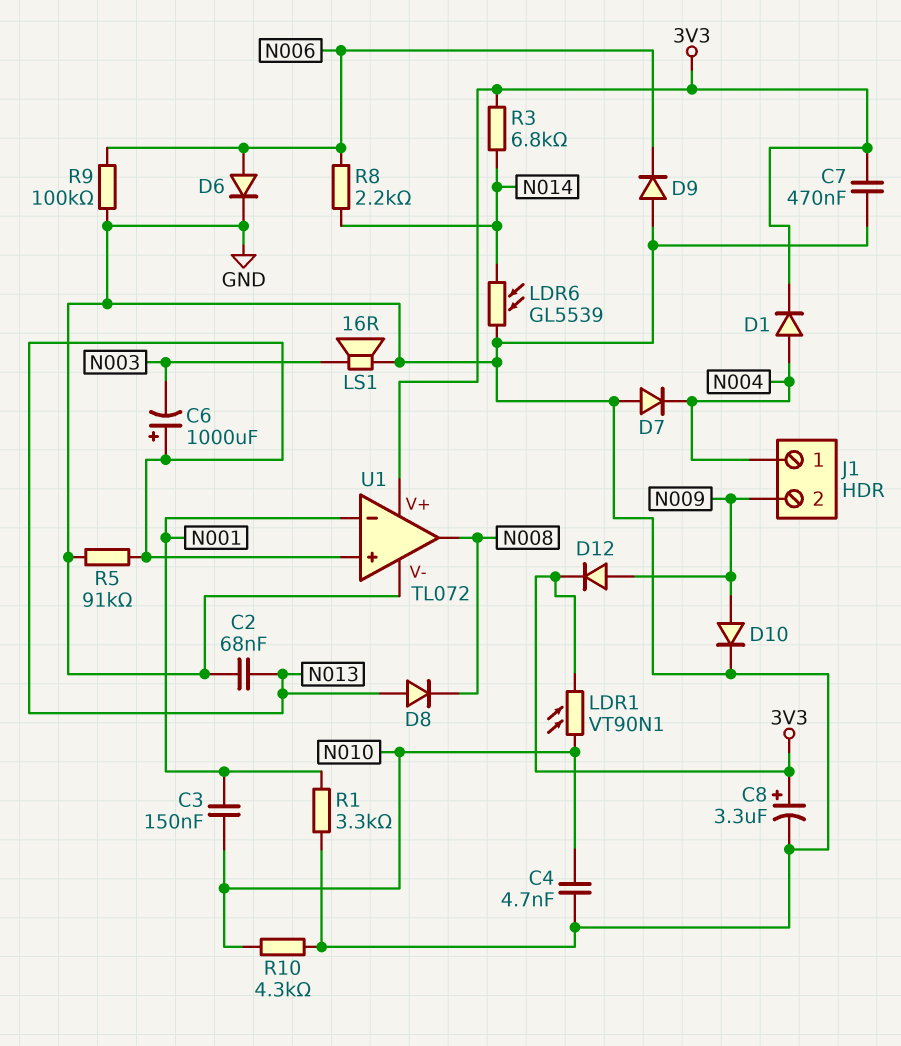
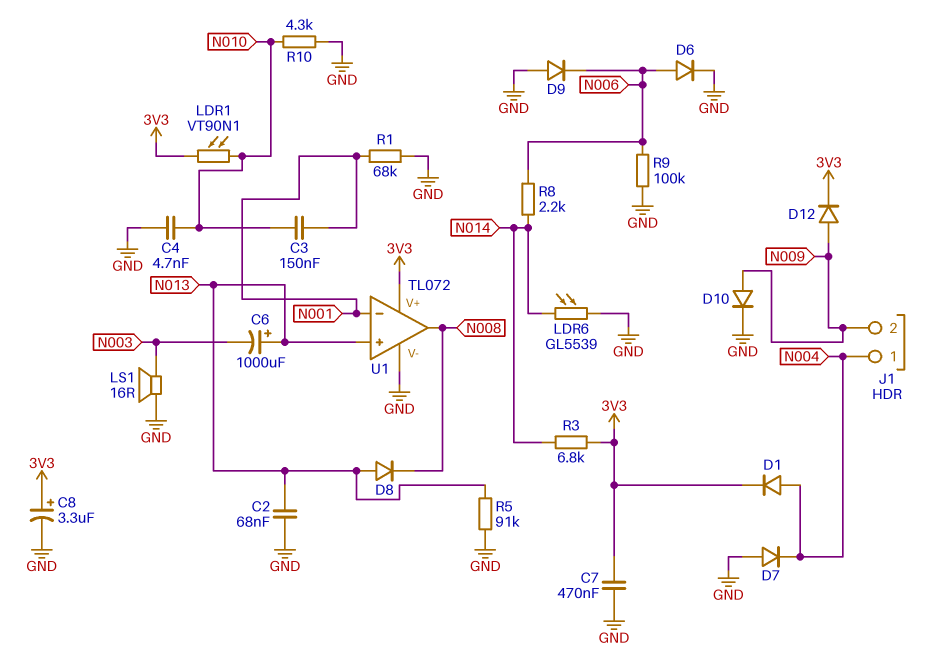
R1: 3.3k (GND, N001) -> 68k (GND, N001)

